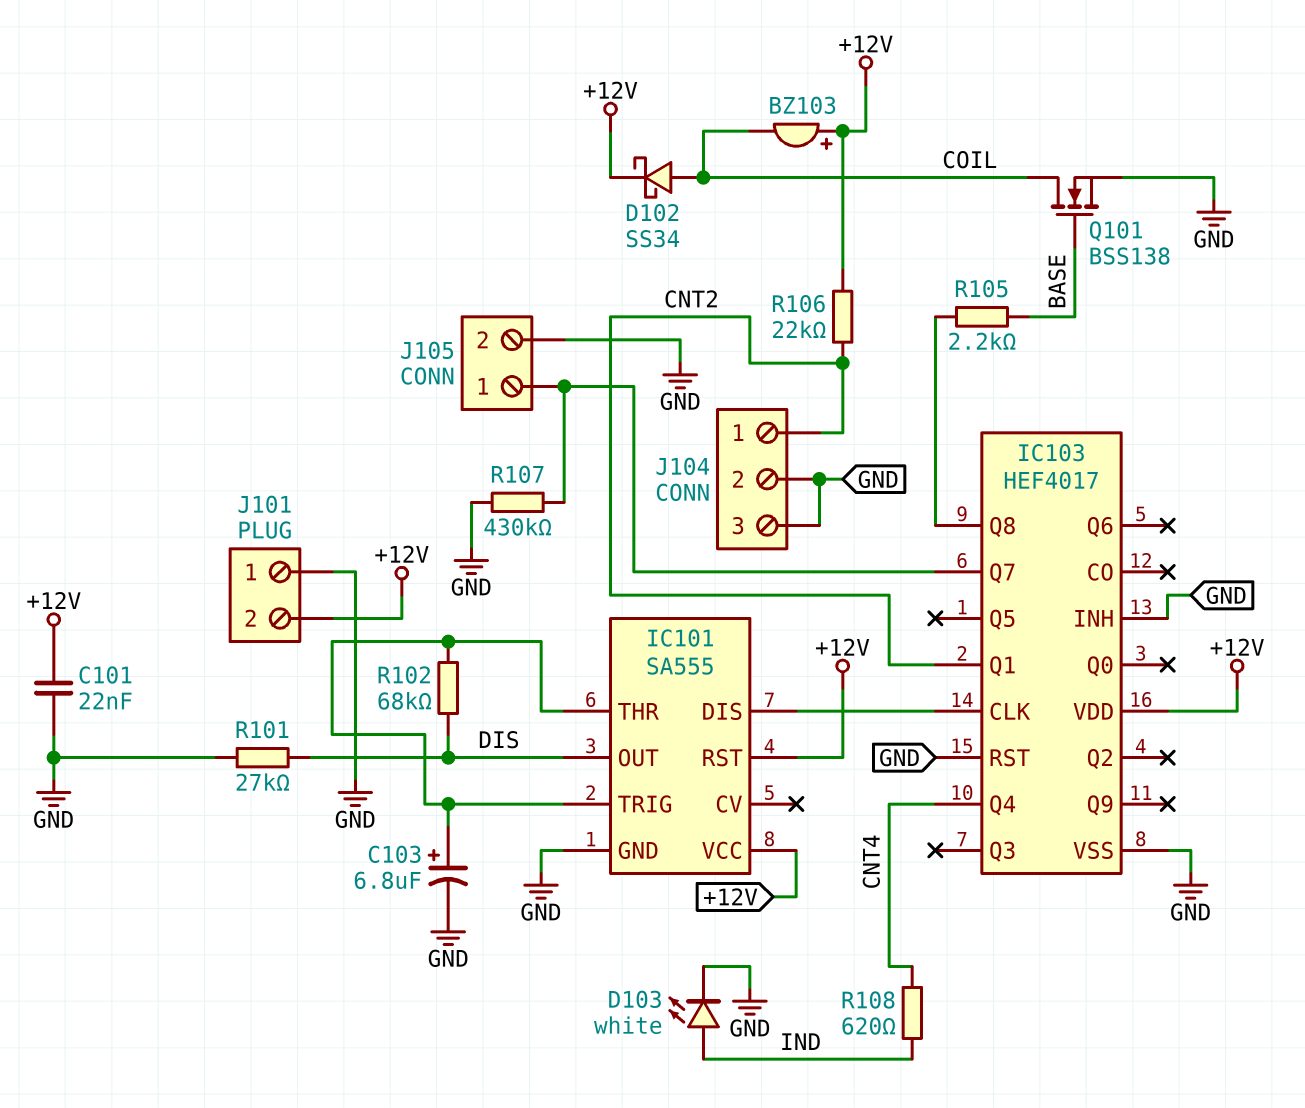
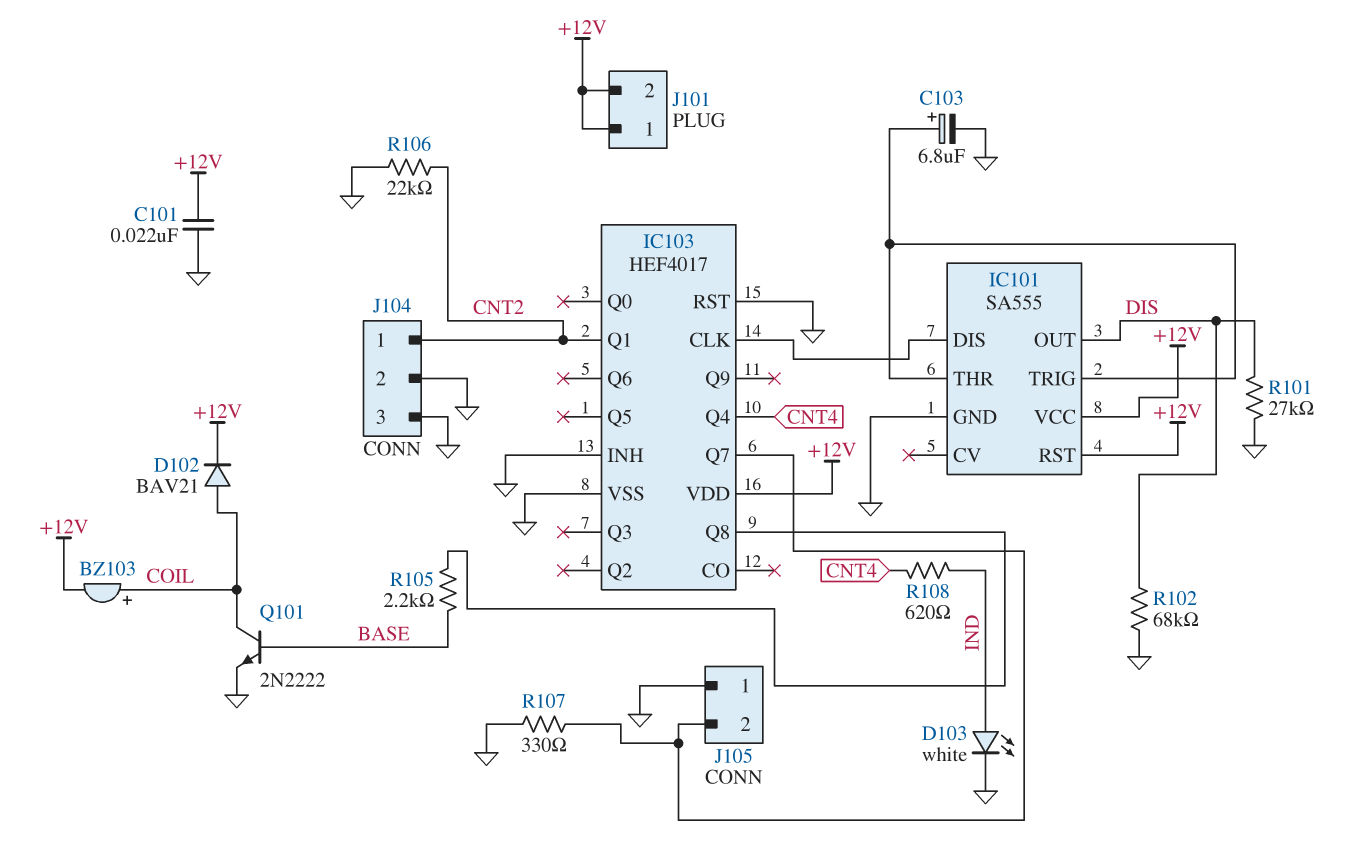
BZ103: buzzer (plus +12V, minus COIL) -> buzzer (plus COIL, minus +12V)
D102: schottky SS34 (A COIL, K +12V) -> diode BAV21 (A COIL, K +12V)
J101 pin 1: GND -> +12V
J105 pin 1: IC103/Q7 -> GND
J105 pin 2: GND -> IC103/Q7
Q101: NMOS BSS138 (G BASE, D COIL, S GND) -> NPN 2N2222 (B BASE, C COIL, E GND)
R102: 68k (DIS, IC101/THR) -> 68k (DIS, GND)
R106: 22k (+12V, CNT2) -> 22k (CNT2, GND)
R107: 430k (GND, IC103/Q7) -> 330 (GND, IC103/Q7)

